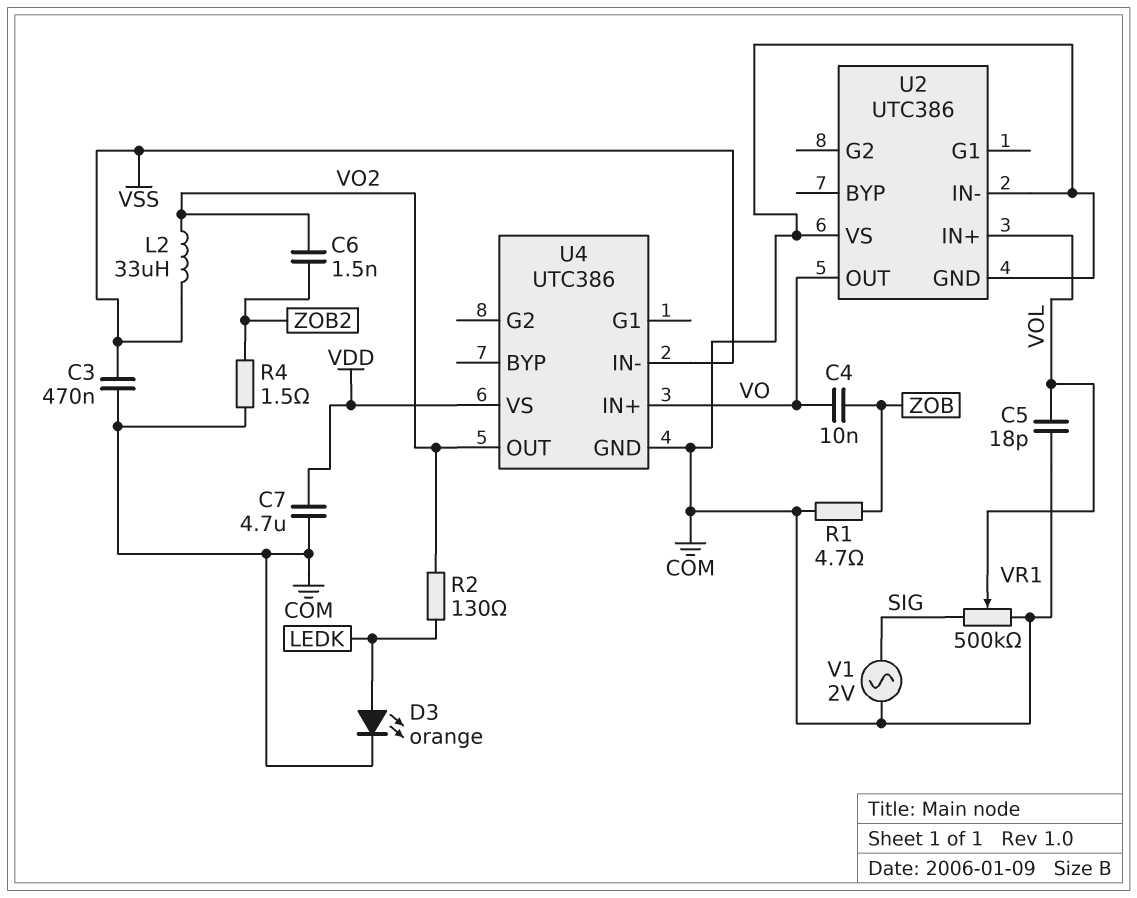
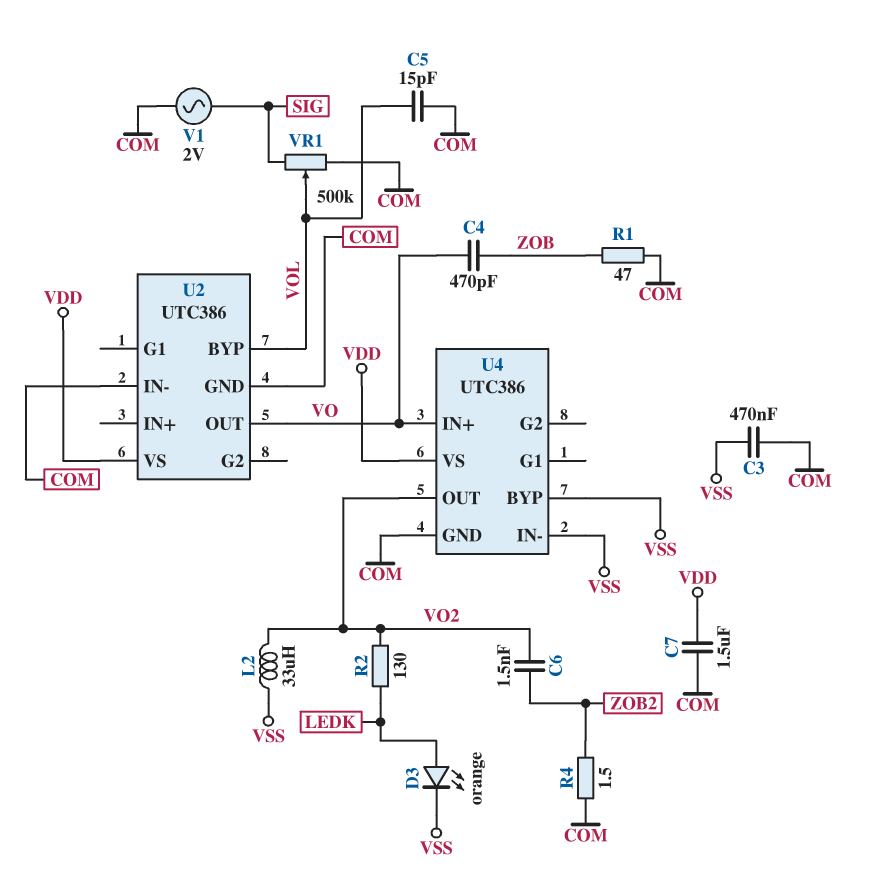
C4: 10nF (VO, ZOB) -> 470pF (VO, ZOB)
C5: 18pF (COM, VOL) -> 15pF (COM, VOL)
C7: 4.7uF (COM, VDD) -> 1.5uF (COM, VDD)
D3: LED orange (A LEDK, K COM) -> LED orange (A LEDK, K VSS)
R1: 4.7 (COM, ZOB) -> 47 (COM, ZOB)
U2 pin BYP: none -> VOL
U2 pin IN+: VOL -> none
U2 pin VS: COM -> VDD
U4 pin BYP: none -> VSS

